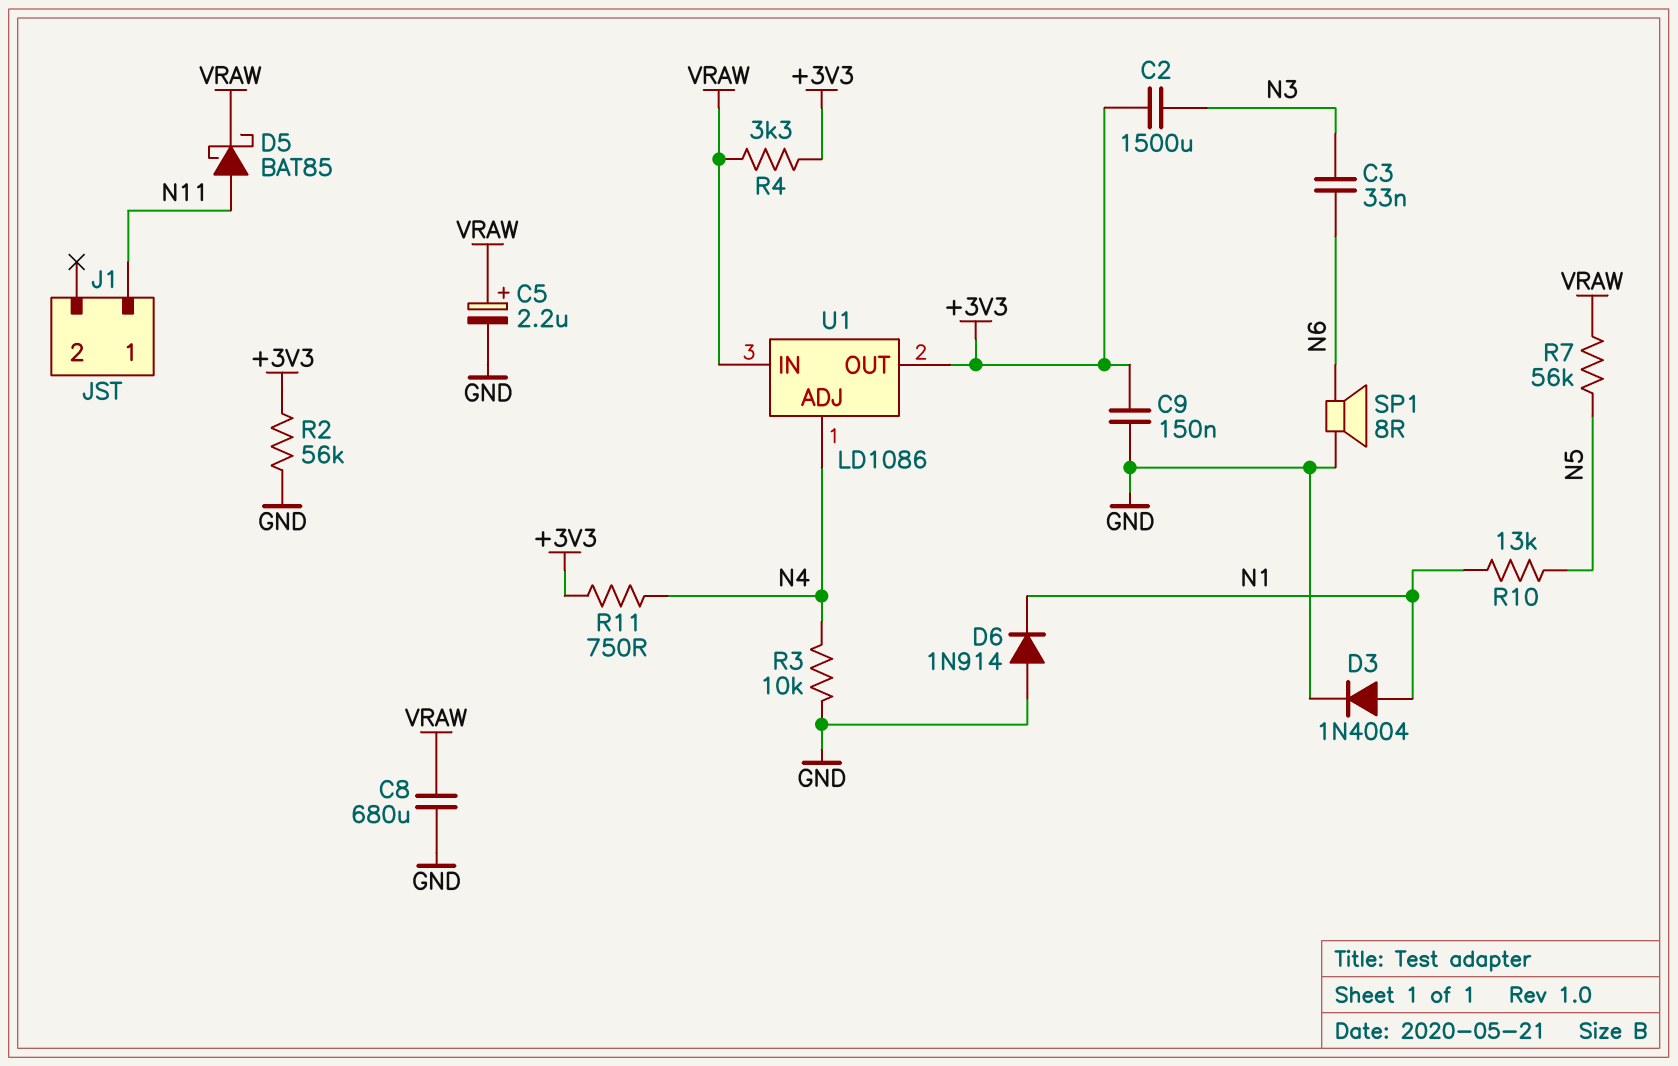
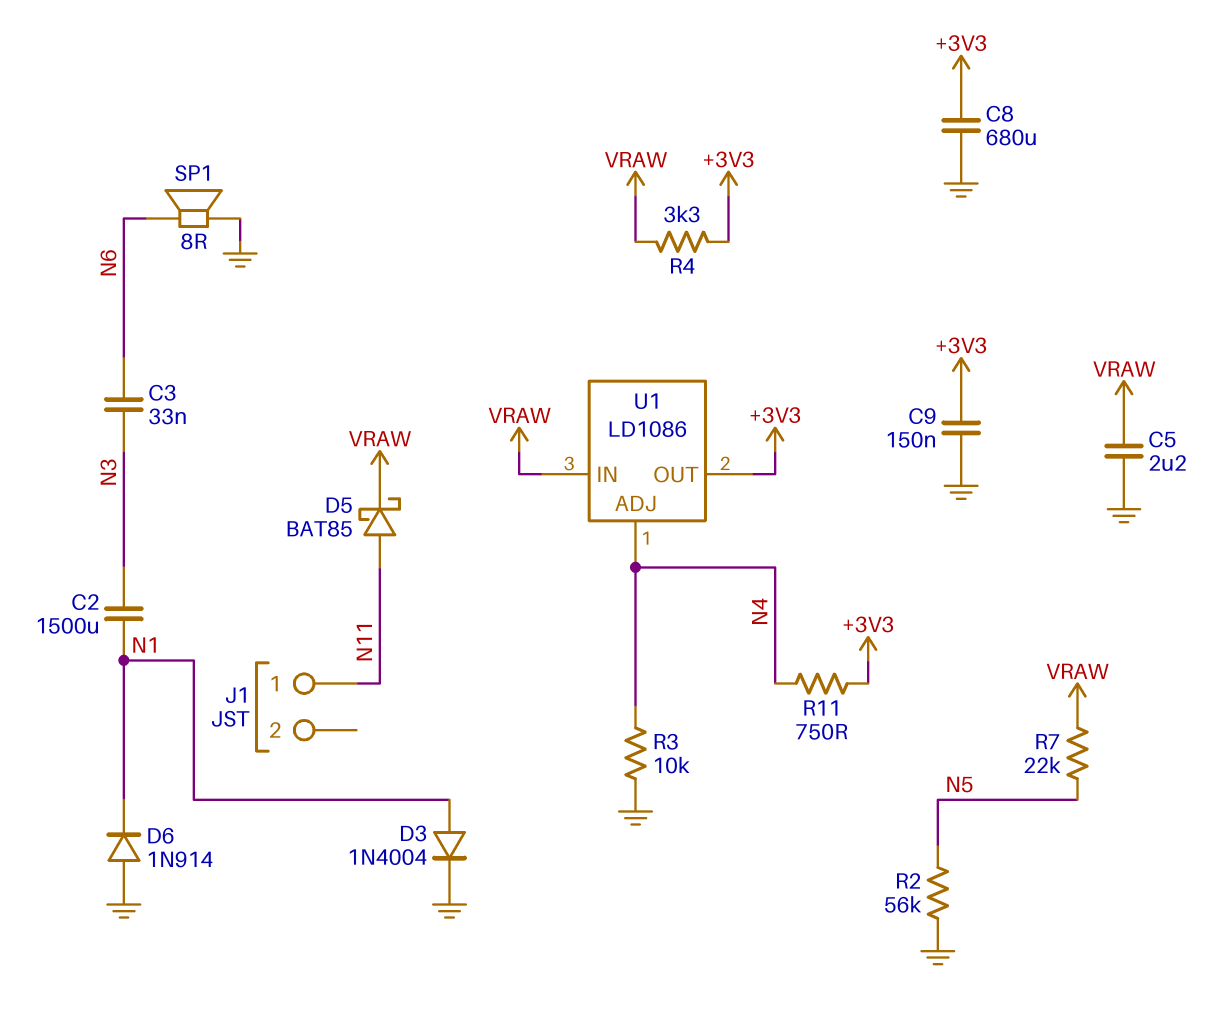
C2: 1500uF (+3V3, N3) -> 1500uF (N1, N3)
C5: 2.2uF (plus VRAW, minus GND) -> 2.2uF (GND, VRAW)
C8: 680uF (GND, VRAW) -> 680uF (+3V3, GND)
R2: 56k (+3V3, GND) -> 56k (GND, N5)
R7: 56k (N5, VRAW) -> 22k (N5, VRAW)
R10: 13k (N1, N5) -> none

